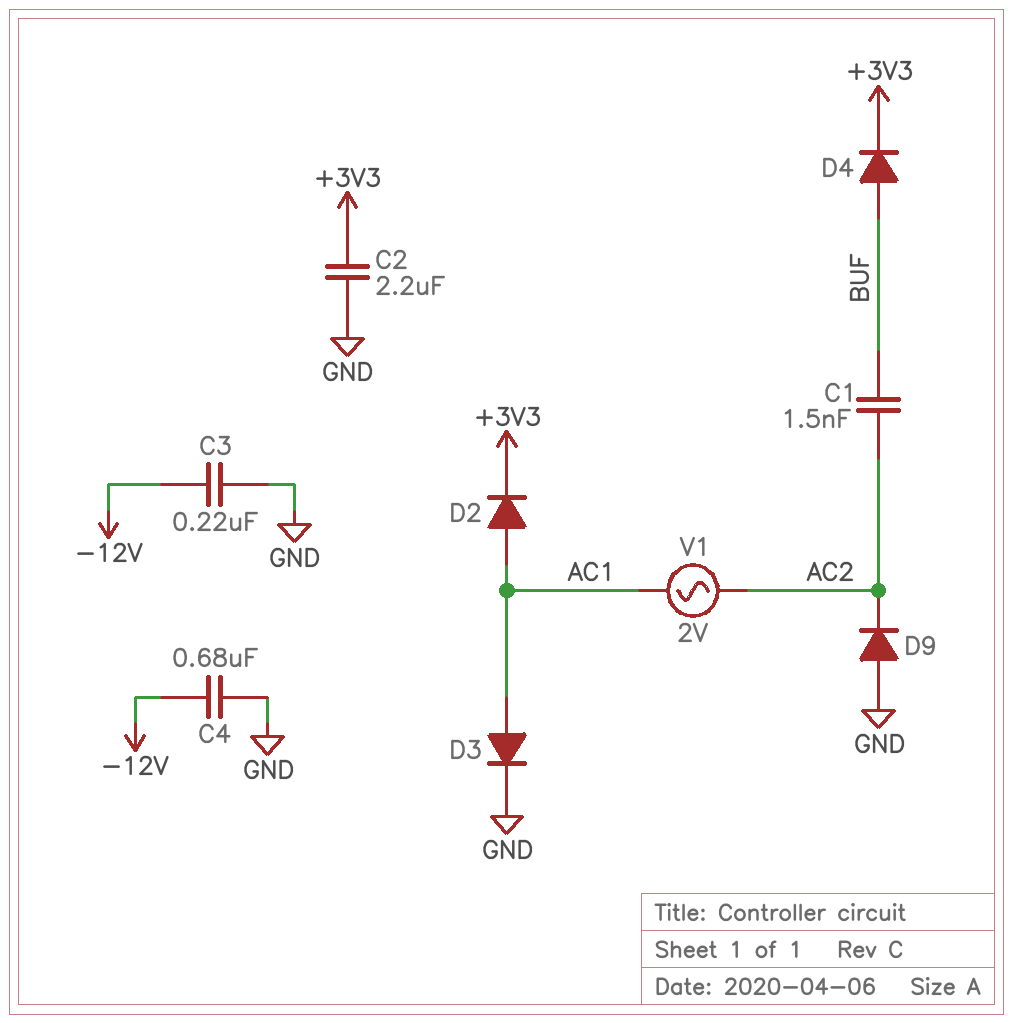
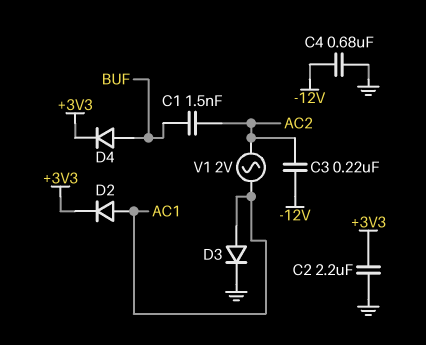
C3: 220nF (-12V, GND) -> 220nF (-12V, AC2)
D9: diode (A GND, K AC2) -> none

